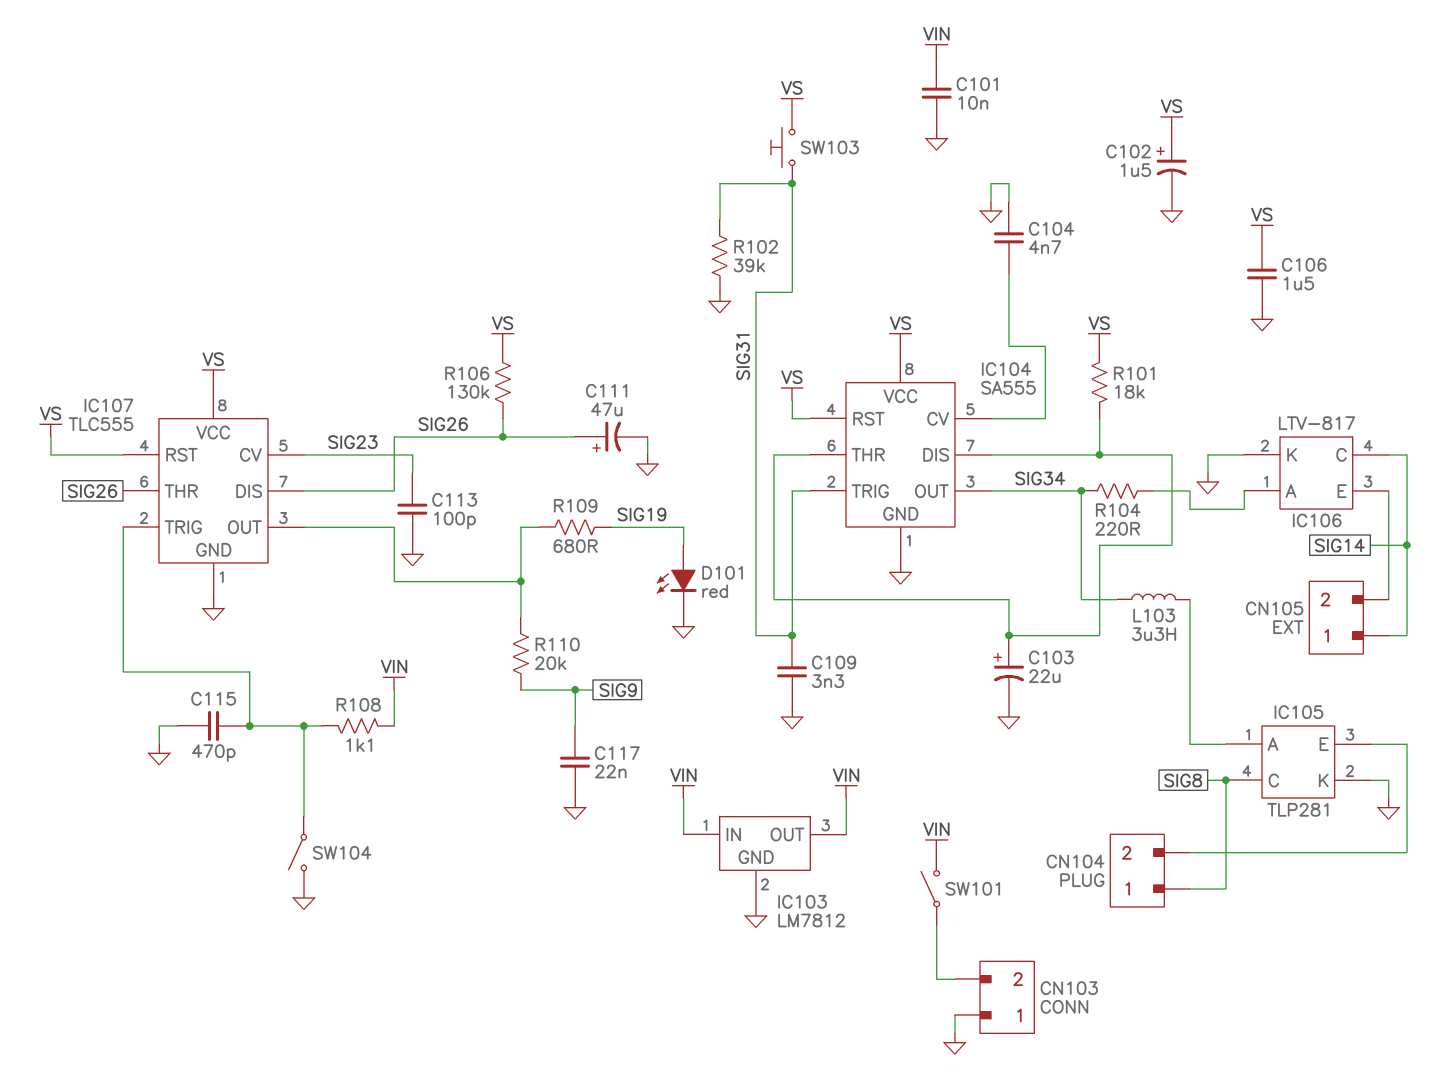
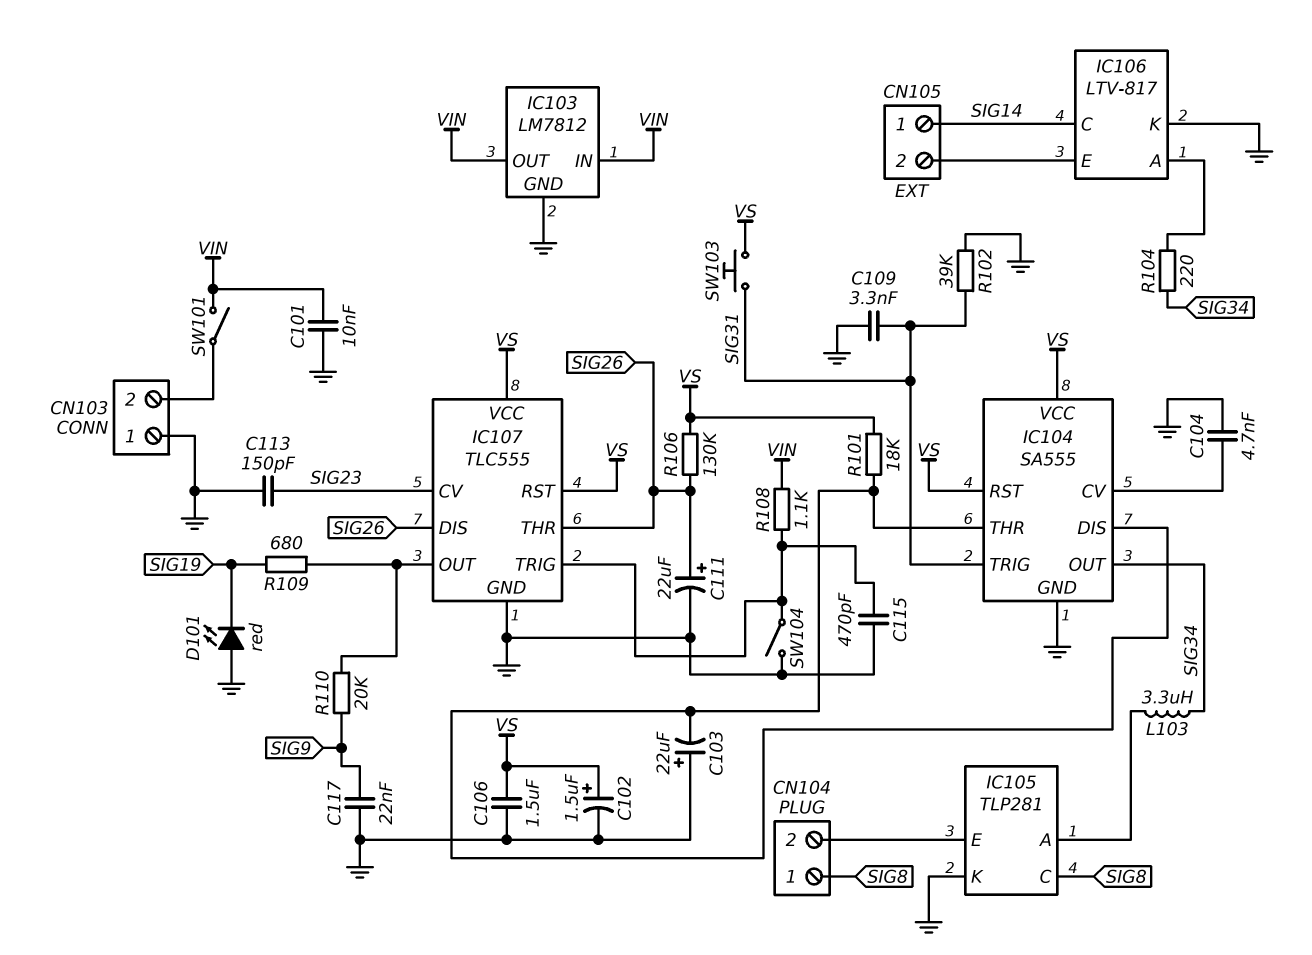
C103: 22uF (plus IC104/DIS, minus GND) -> 22uF (plus GND, minus IC104/DIS)
C111: 47uF (plus SIG26, minus GND) -> 22uF (plus SIG26, minus GND)
C113: 100pF (GND, SIG23) -> 150pF (GND, SIG23)
D101: LED red (A SIG19, K GND) -> LED red (A GND, K SIG19)

